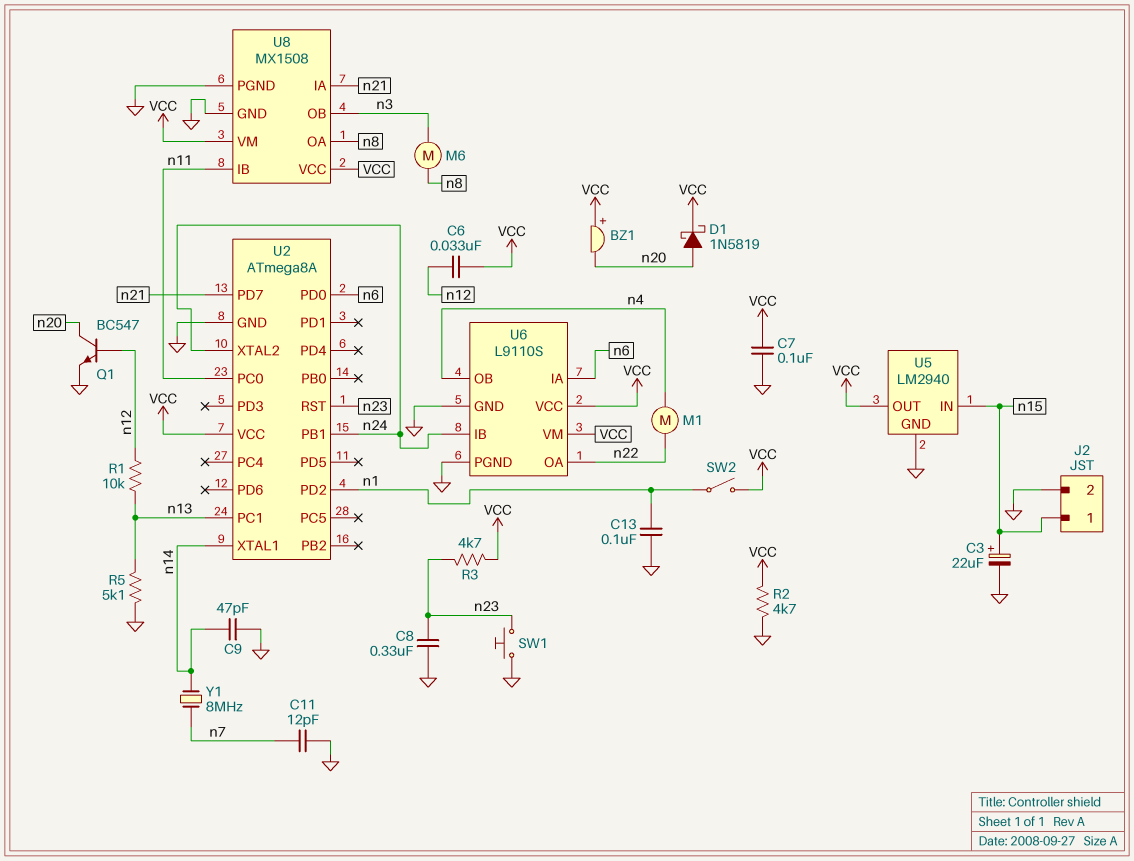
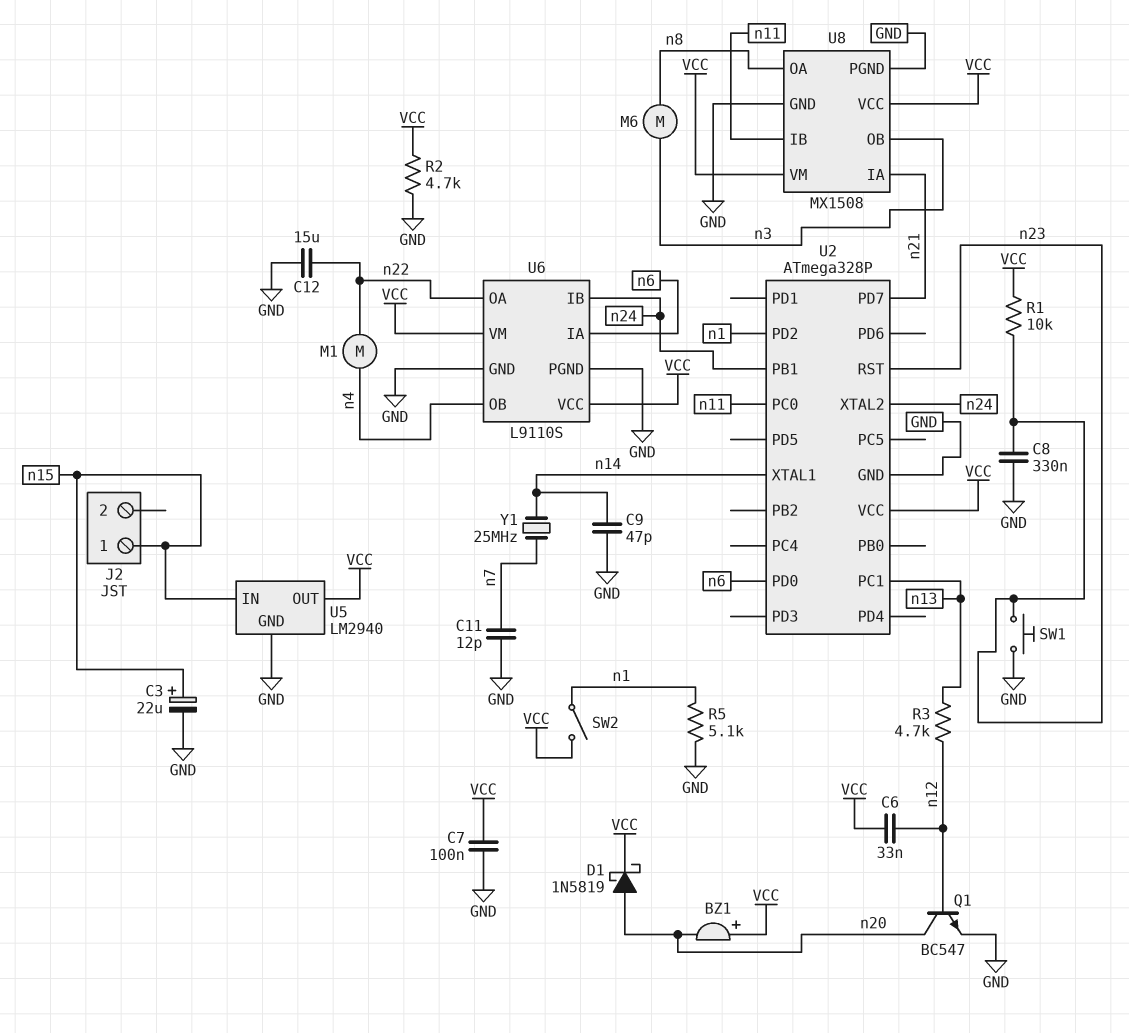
C12: none -> 15uF (GND, n22)
C13: 100nF (GND, n1) -> none
J2 pin 2: GND -> none
R1: 10k (n12, n13) -> 10k (VCC, n23)
R3: 4.7k (VCC, n23) -> 4.7k (n12, n13)
R5: 5.1k (GND, n13) -> 5.1k (GND, n1)
U2: ATmega8A -> ATmega328P
Y1: 8MHz (n7, n14) -> 25MHz (n7, n14)

